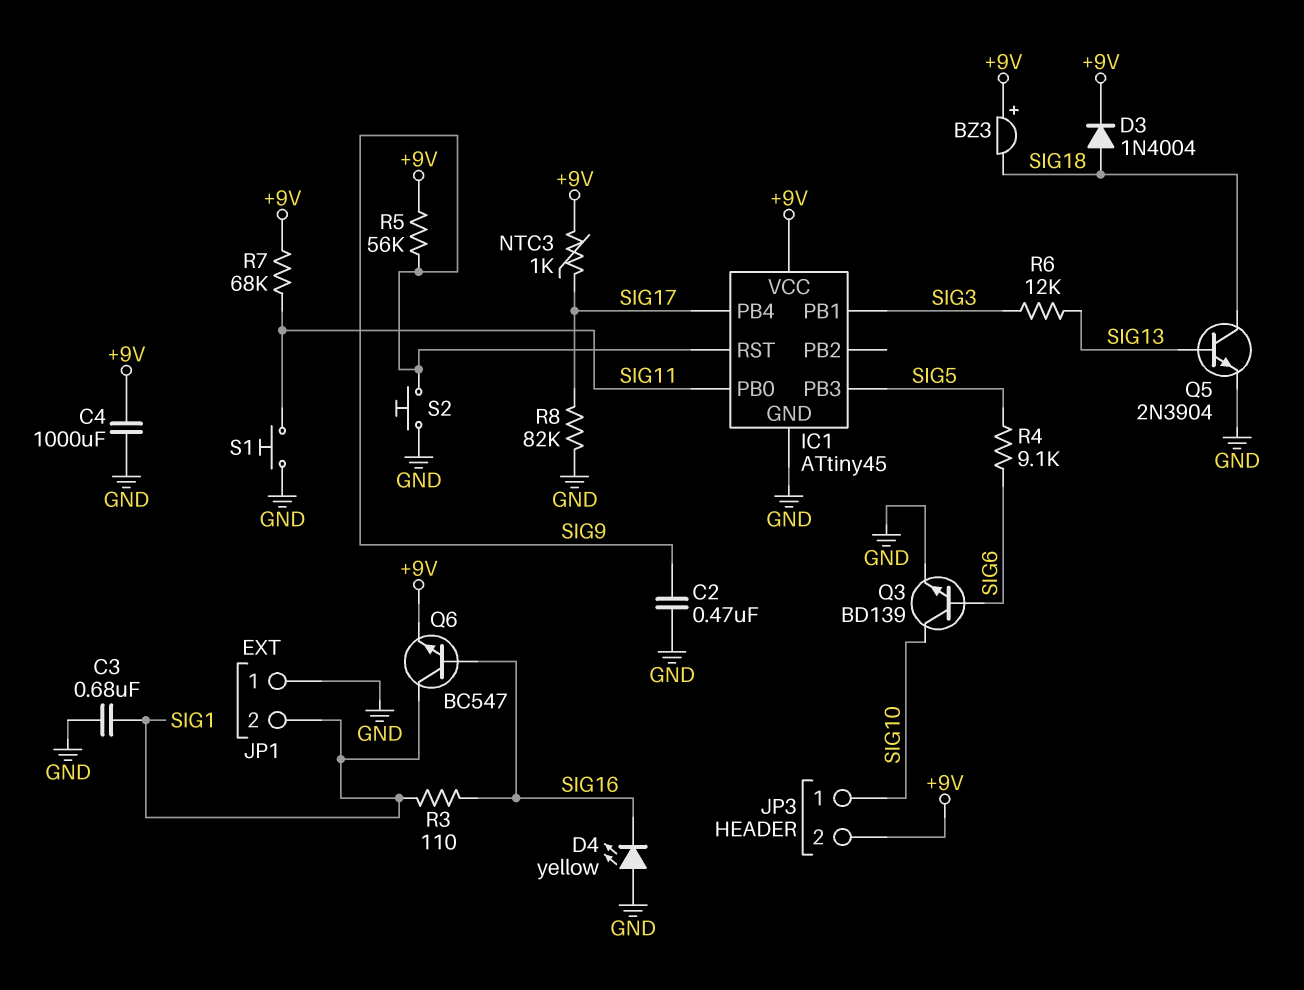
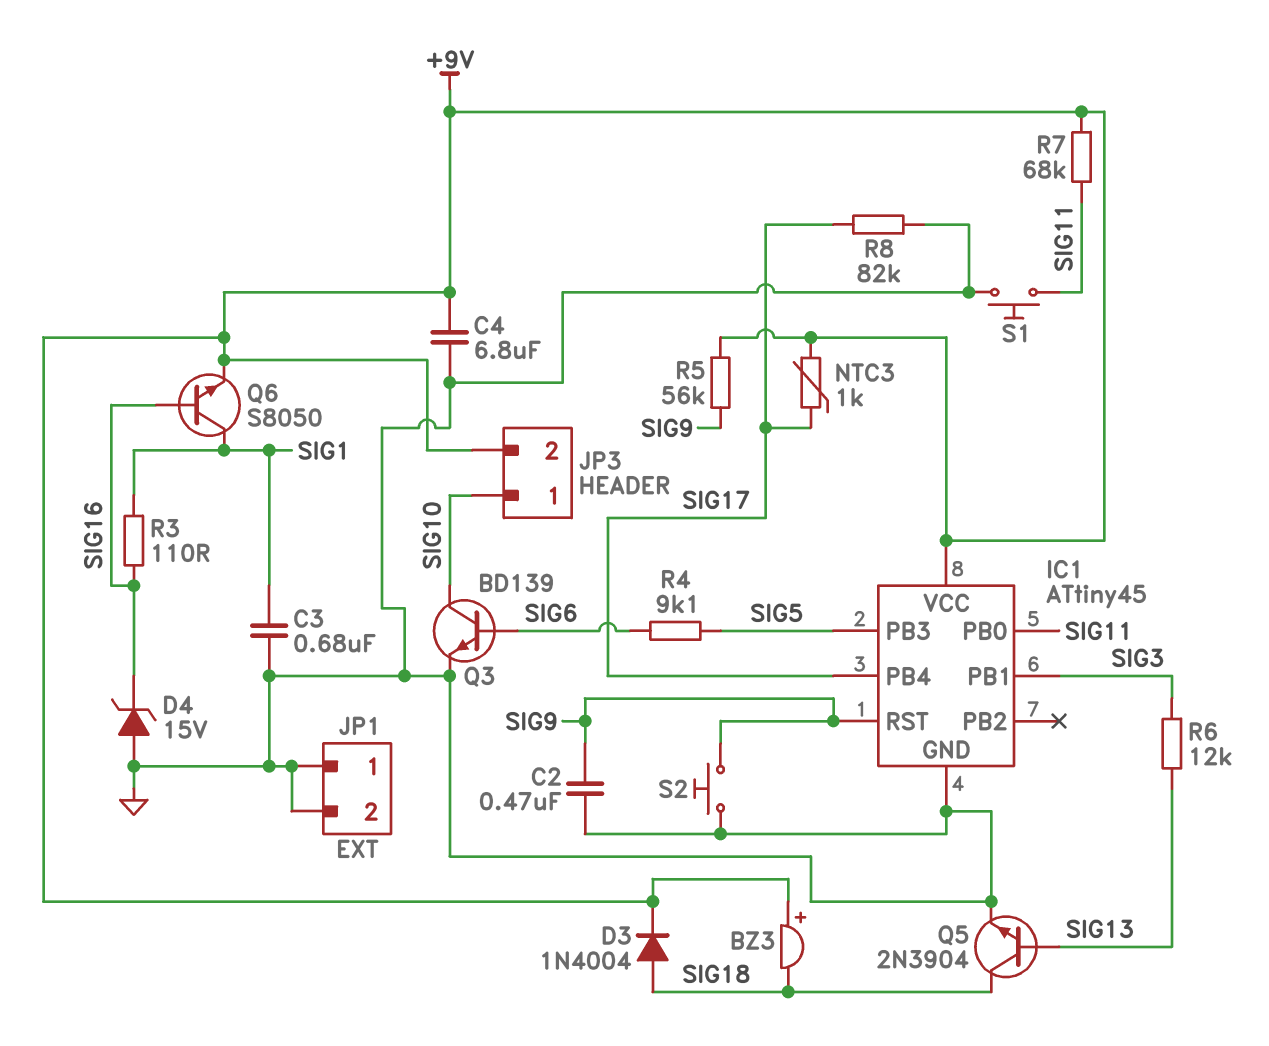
C4: 1000uF (+9V, GND) -> 6.8uF (+9V, GND)
D4: LED yellow (A GND, K SIG16) -> zener 15V (A GND, K SIG16)
JP1 pin 2: SIG1 -> GND
Q6: NPN BC547 (B SIG16, C SIG1, E +9V) -> NPN S8050 (B SIG16, C SIG1, E +9V)

